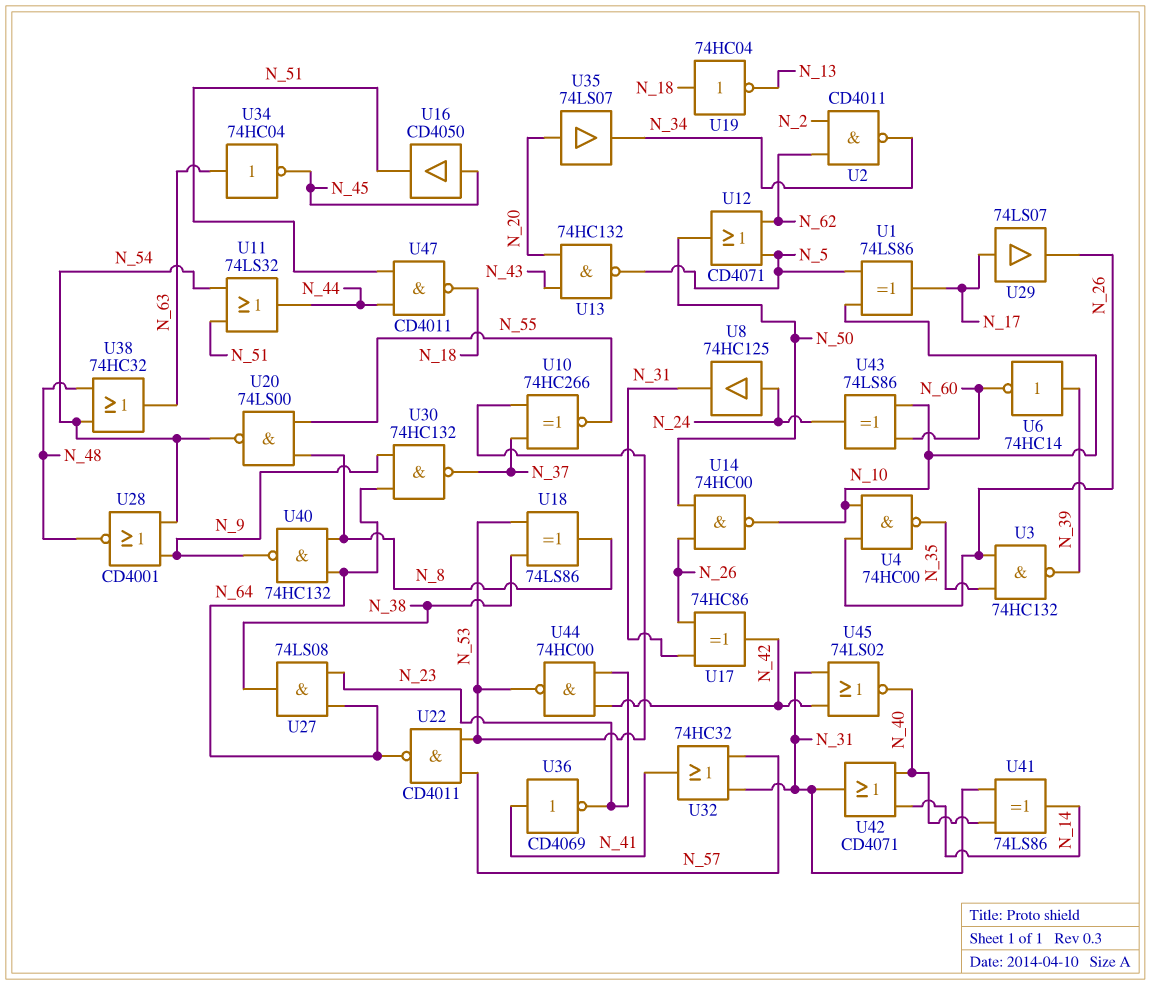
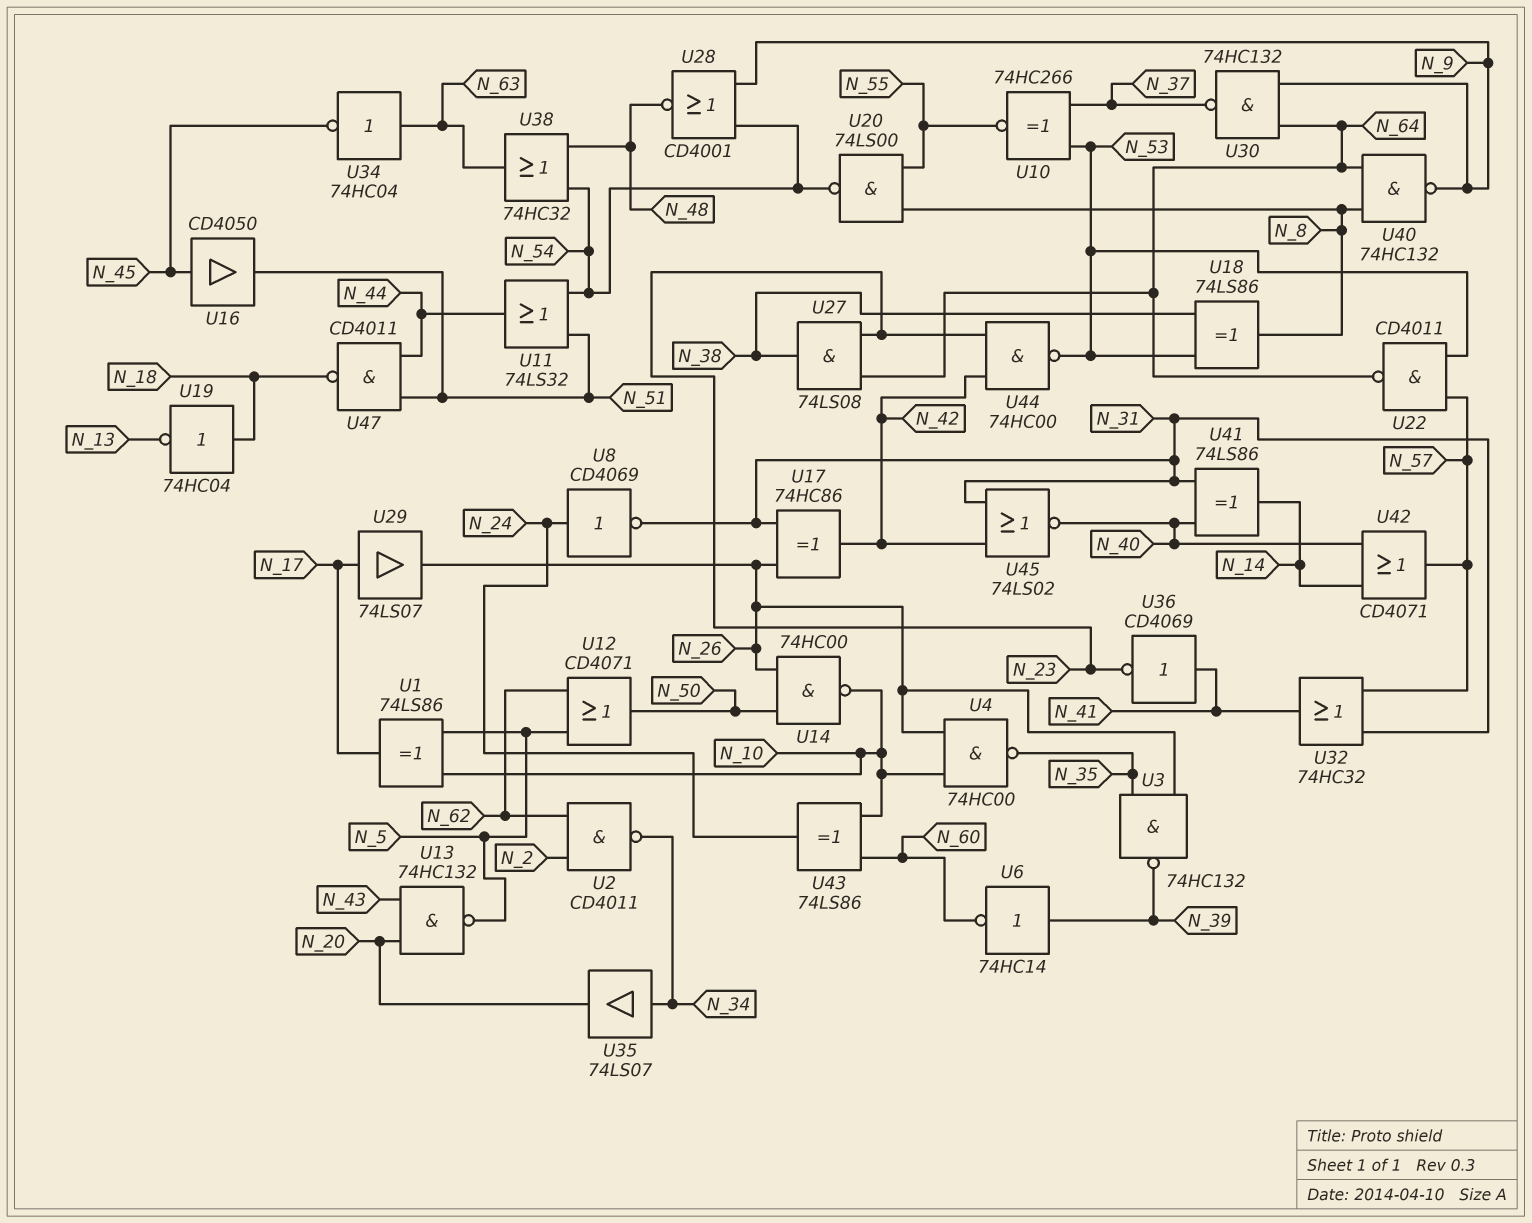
U8: buffer 74HC125 (in N_24, out N_31) -> NOT CD4069 (in N_24, out N_31)
U35: buffer 74LS07 (in N_20, out N_34) -> buffer 74LS07 (in N_34, out N_20)
U42: OR CD4071 (in N_14, in N_40, out N_31) -> OR CD4071 (in N_14, in N_40, out N_57)

